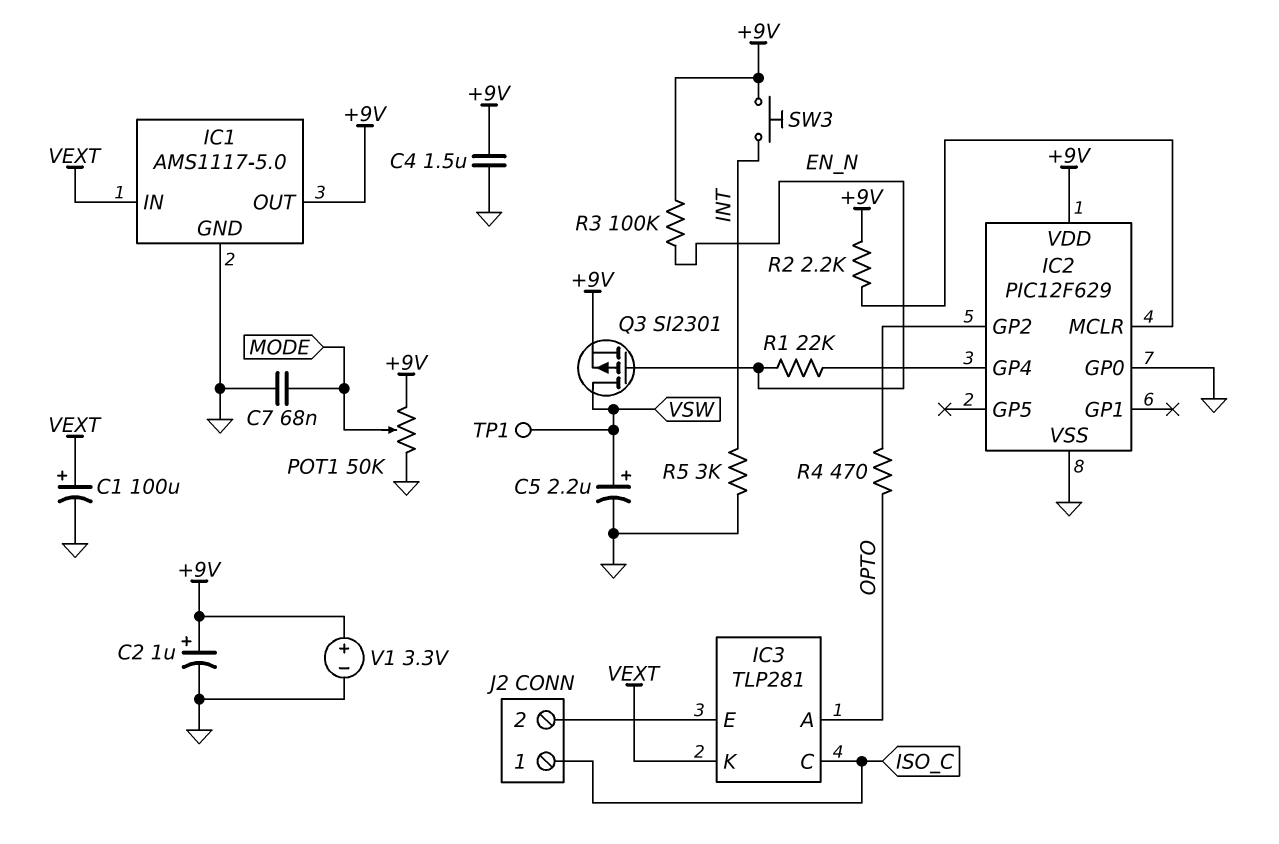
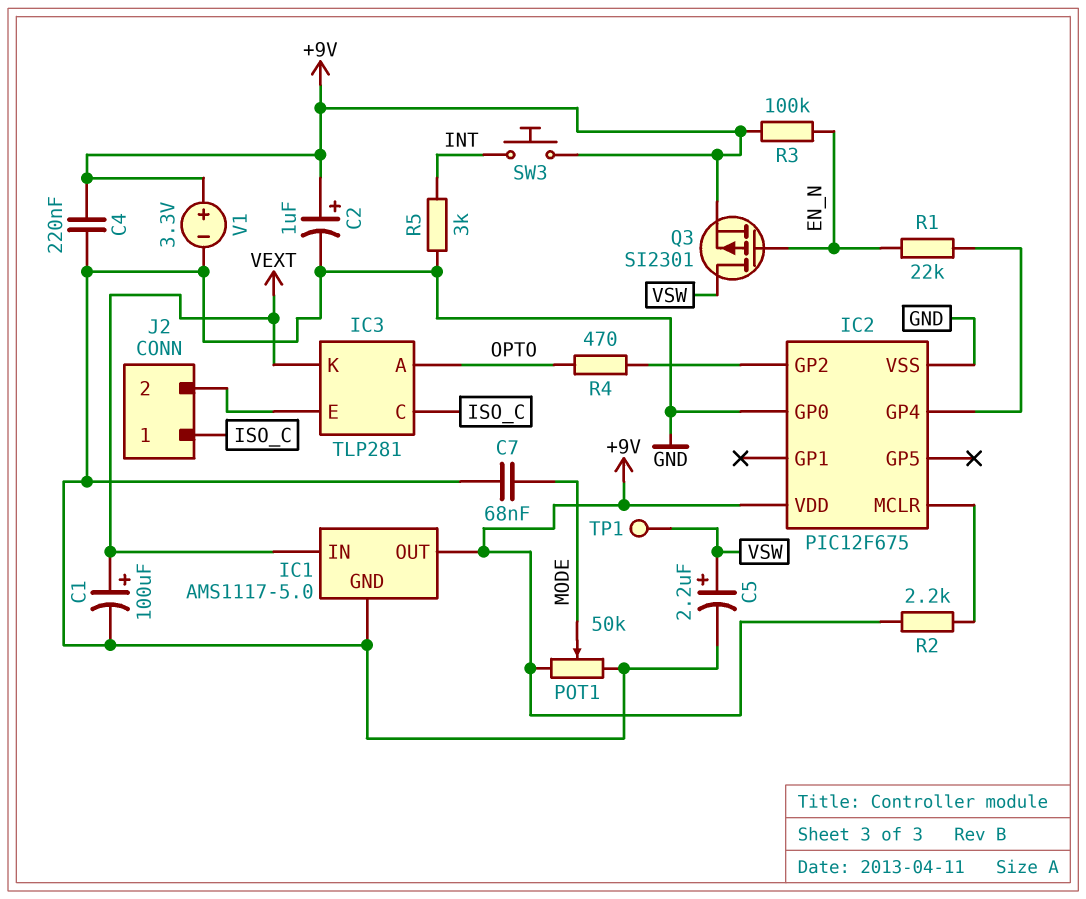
C4: 1.5uF (+9V, GND) -> 220nF (+9V, GND)
IC2: PIC12F629 -> PIC12F675

